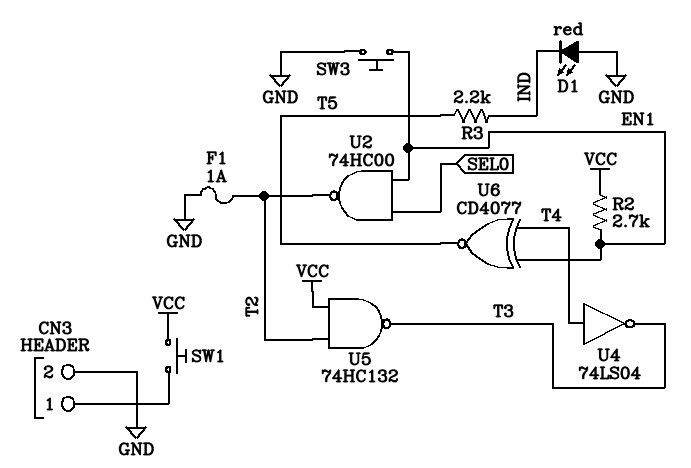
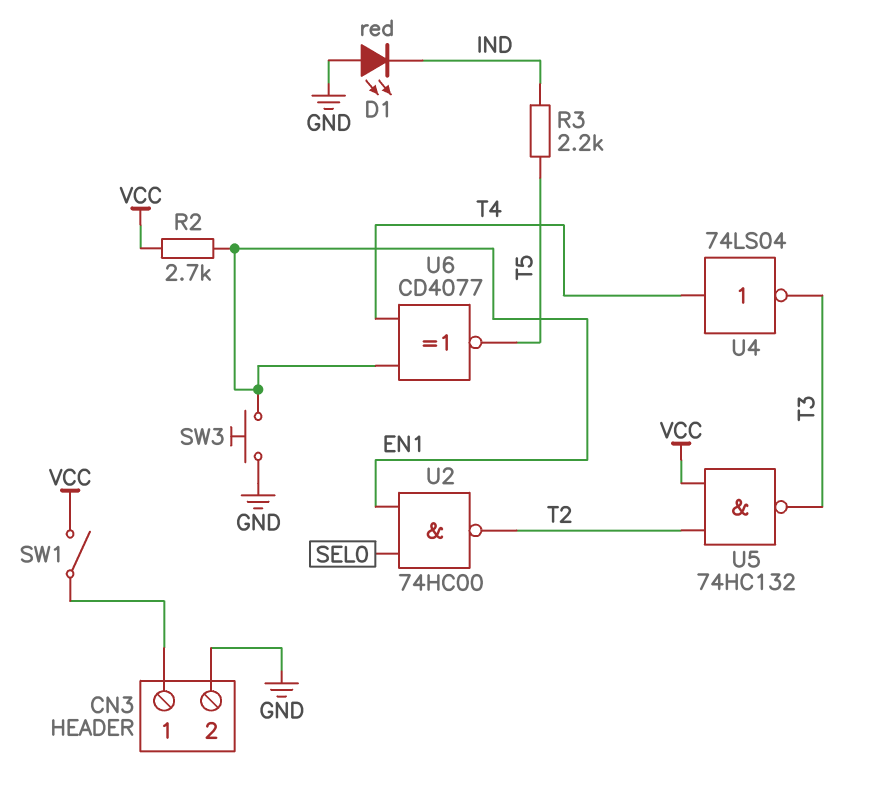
F1: 1A (GND, T2) -> none
SW1: button (CN3/1, VCC) -> switch (CN3/1, VCC)

